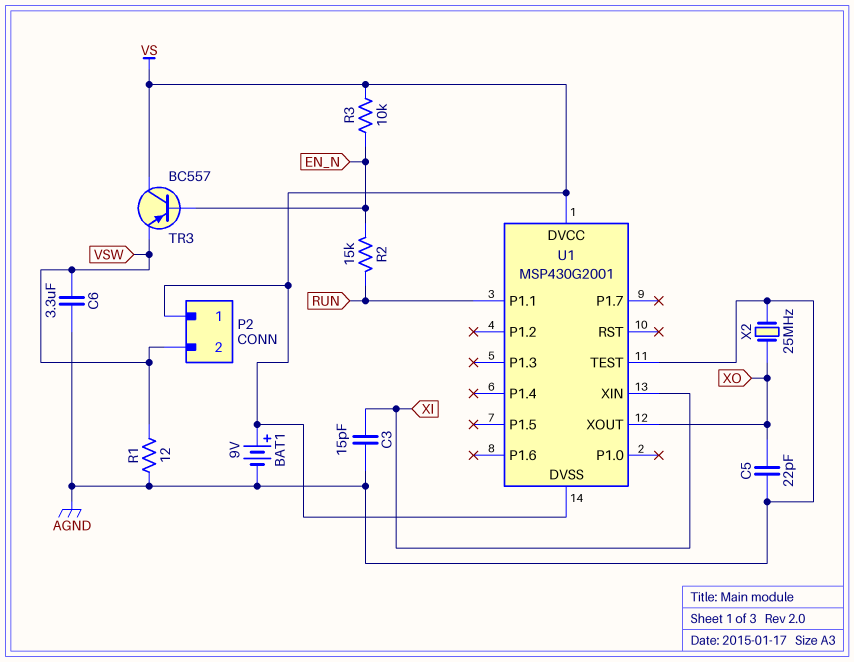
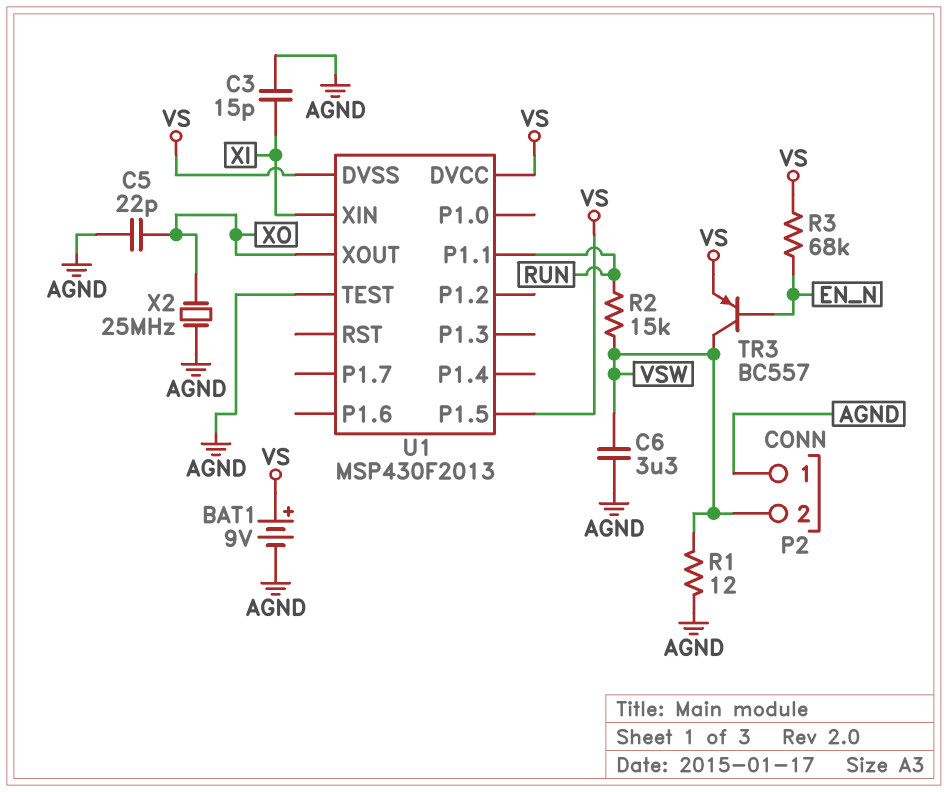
P2 pin 1: VS -> AGND
R2: 15k (EN_N, RUN) -> 15k (RUN, VSW)
R3: 10k (EN_N, VS) -> 68k (EN_N, VS)
TR3: PNP BC557 (B EN_N, C VS, E VSW) -> PNP BC557 (B EN_N, C VSW, E VS)
U1: MSP430G2001 -> MSP430F2013
U1 pin P1.5: none -> VS

